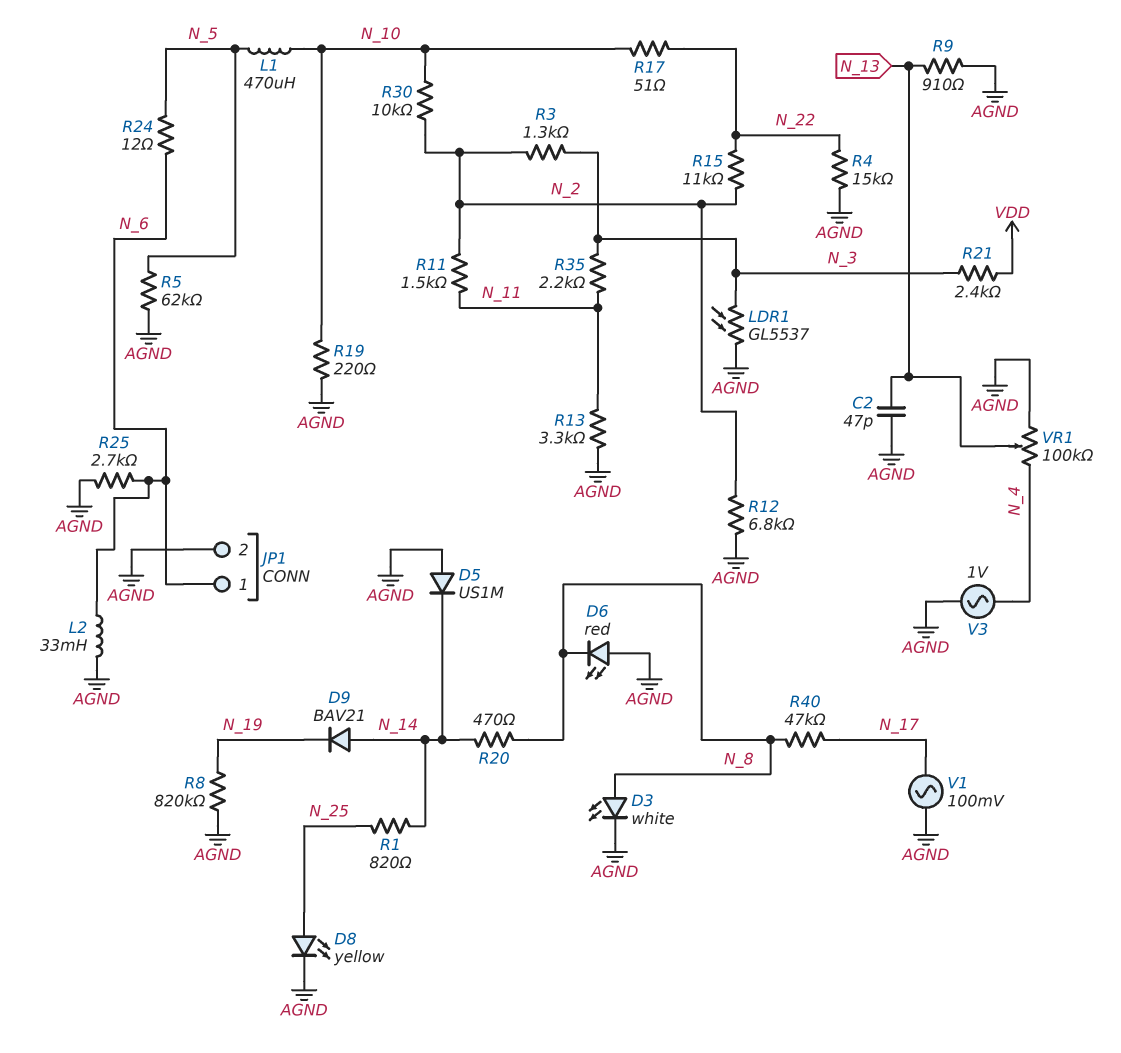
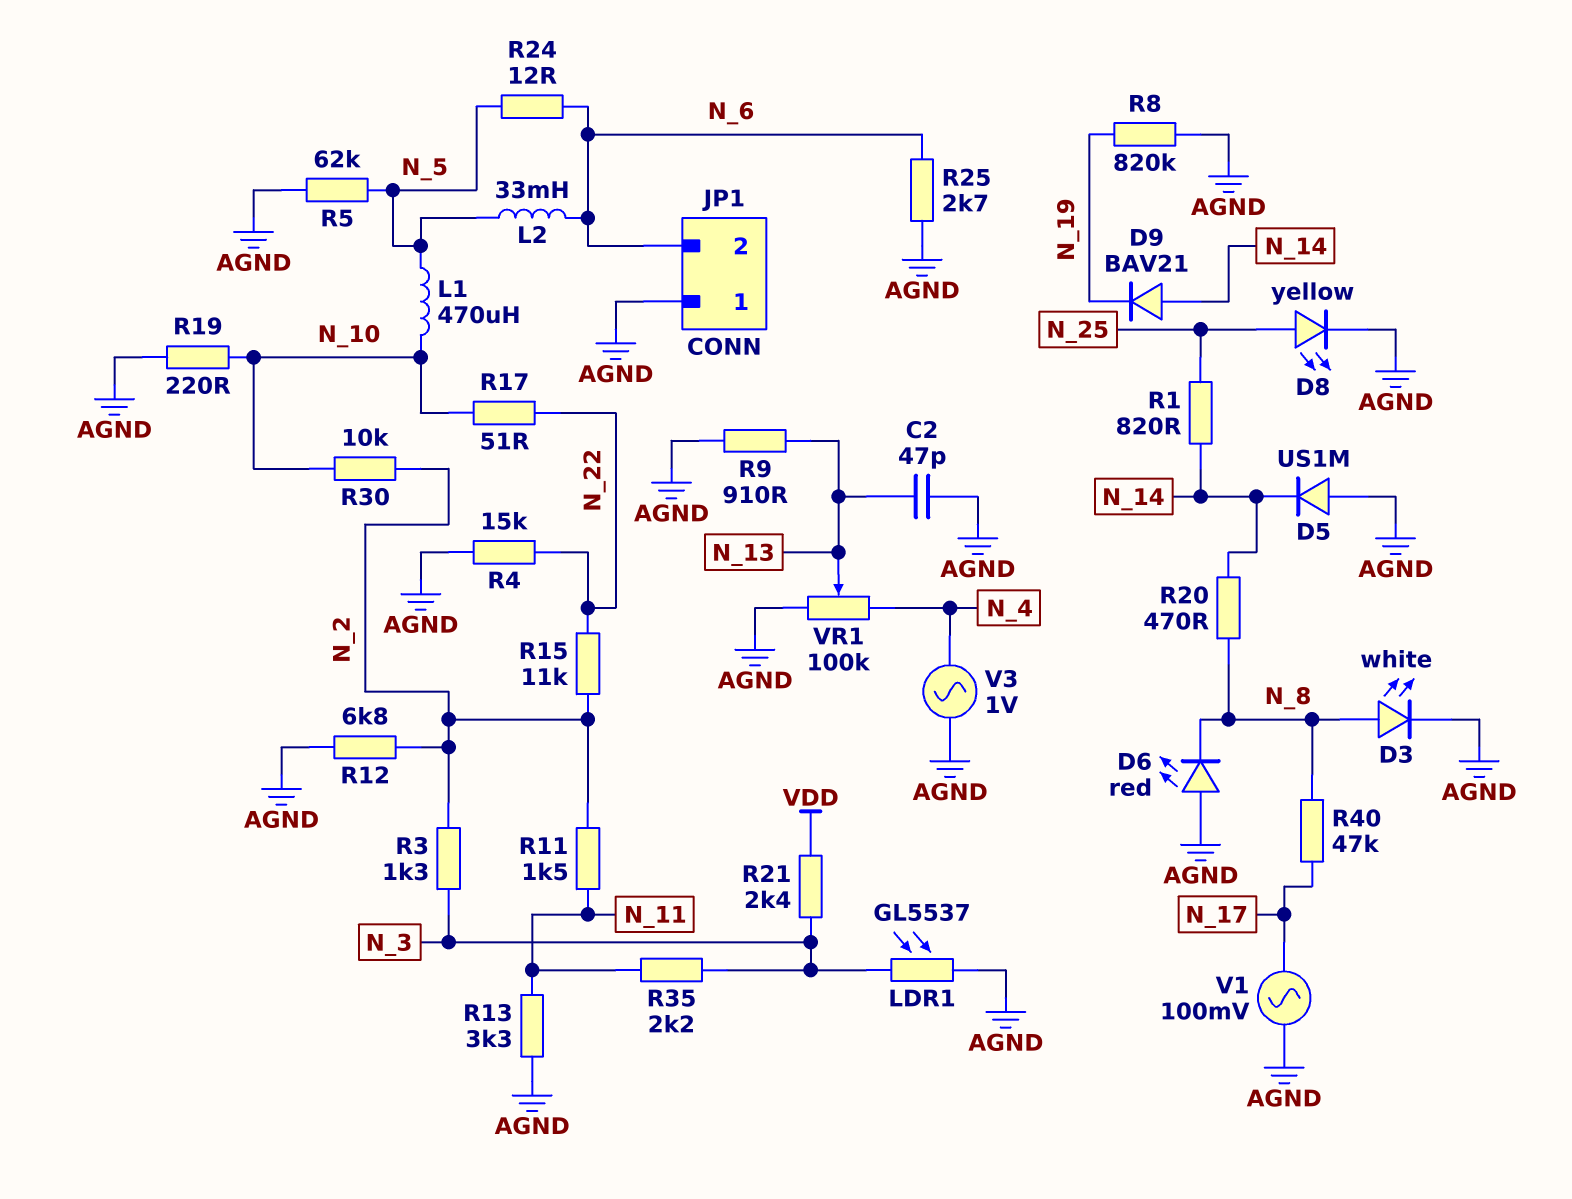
JP1 pin 1: N_6 -> AGND
JP1 pin 2: AGND -> N_6
L2: 33mH (AGND, N_6) -> 33mH (N_5, N_6)

